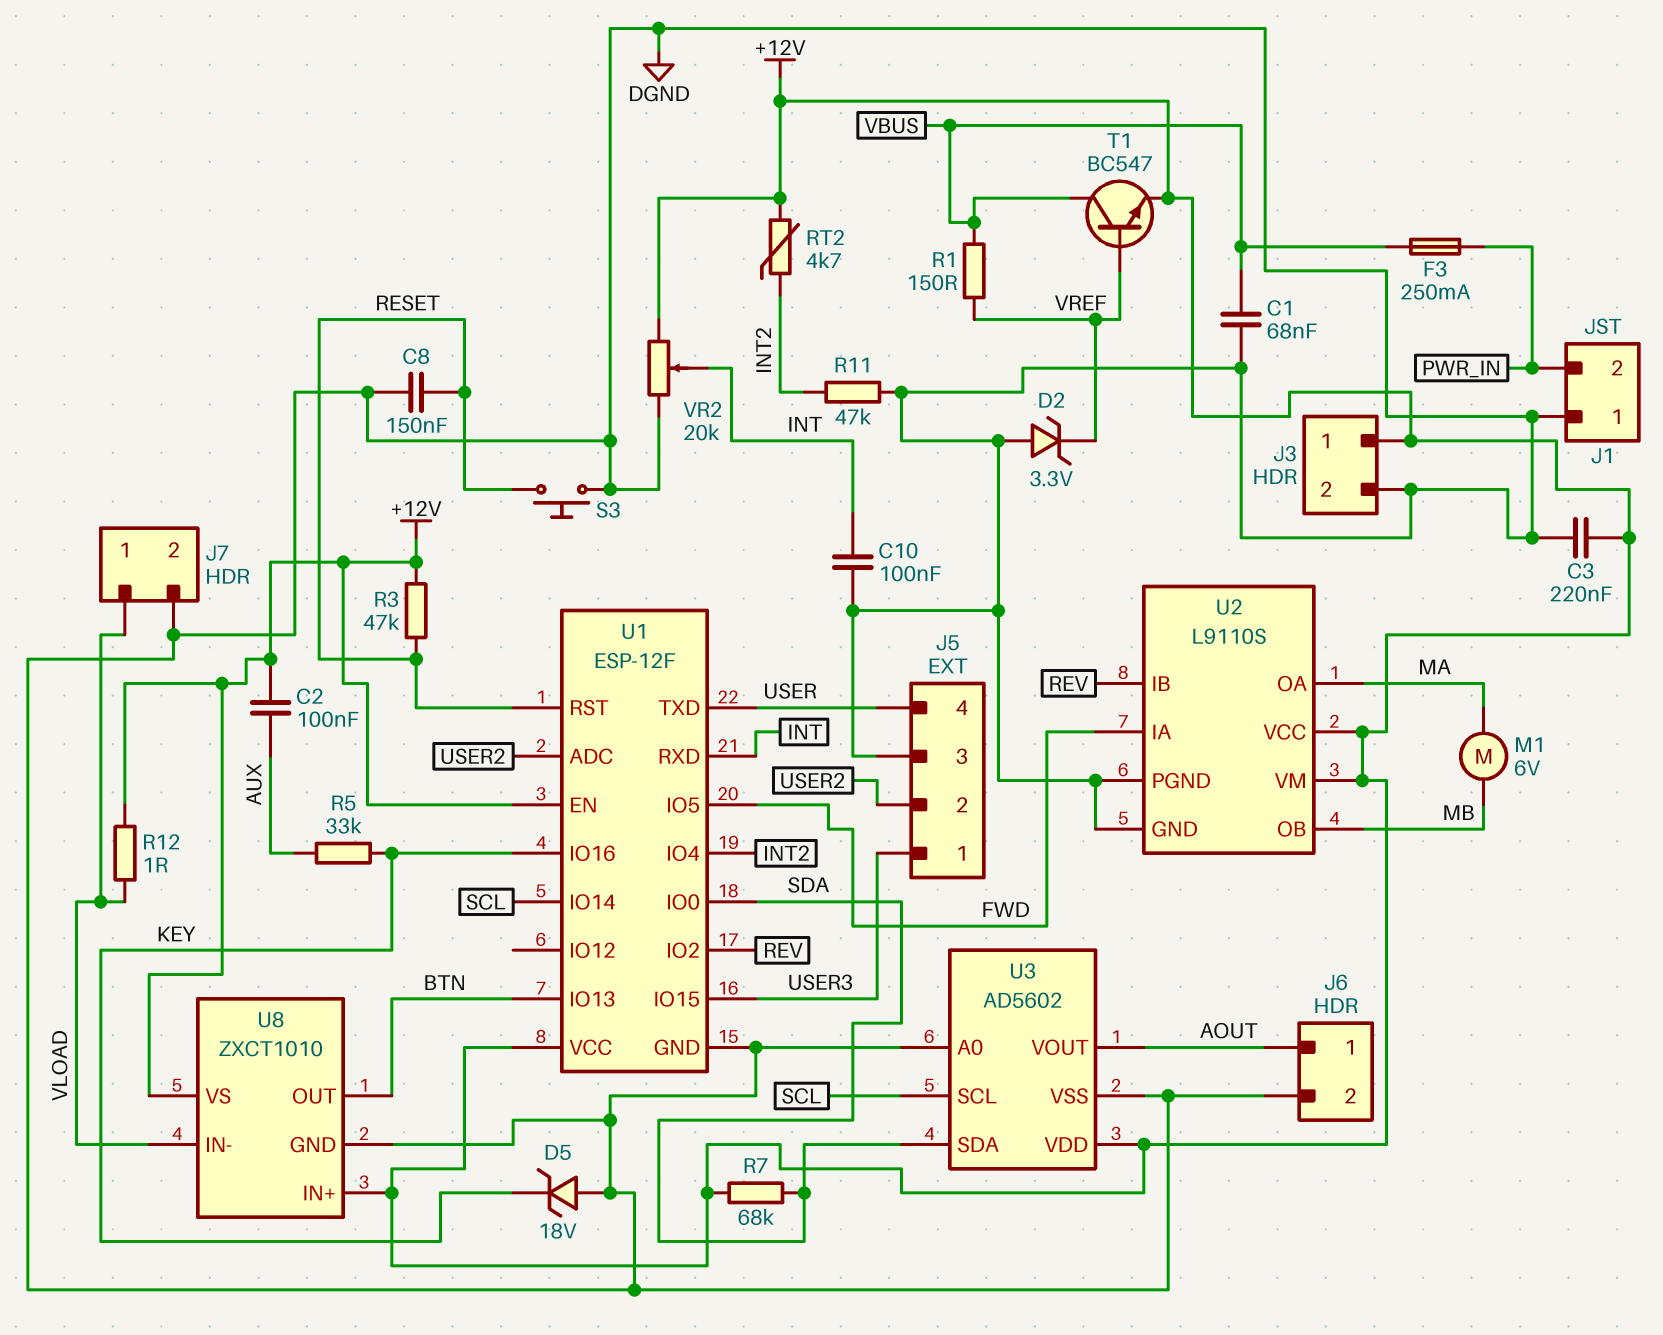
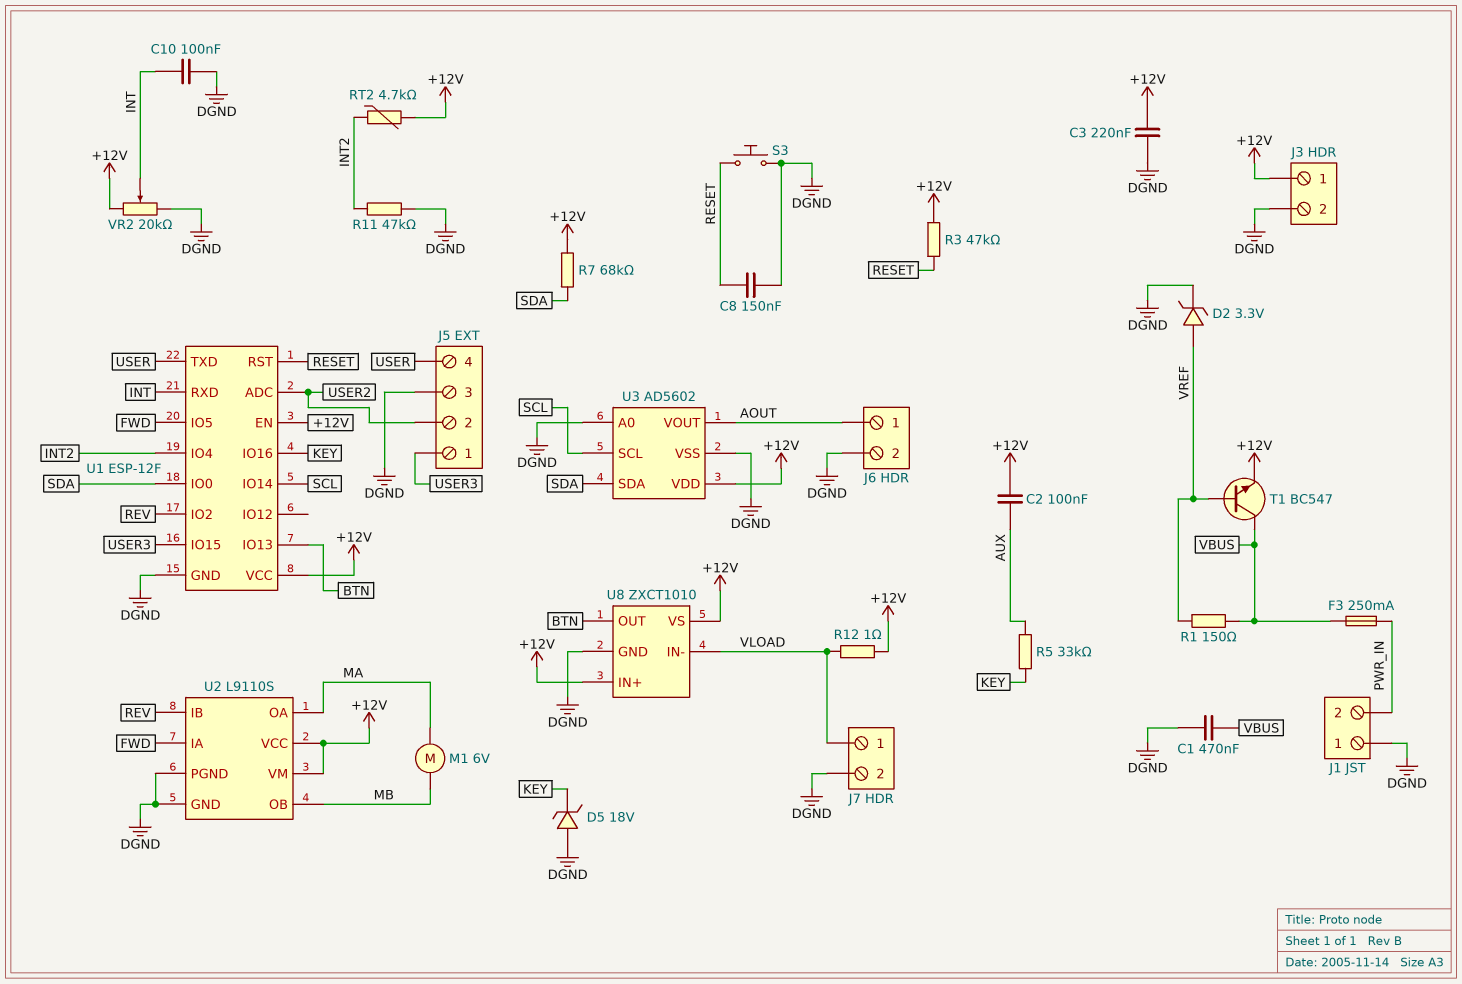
C1: 68nF (DGND, VBUS) -> 470nF (DGND, VBUS)
D2: zener 3.3V (A DGND, K VREF) -> zener 3.3V (A VREF, K DGND)

